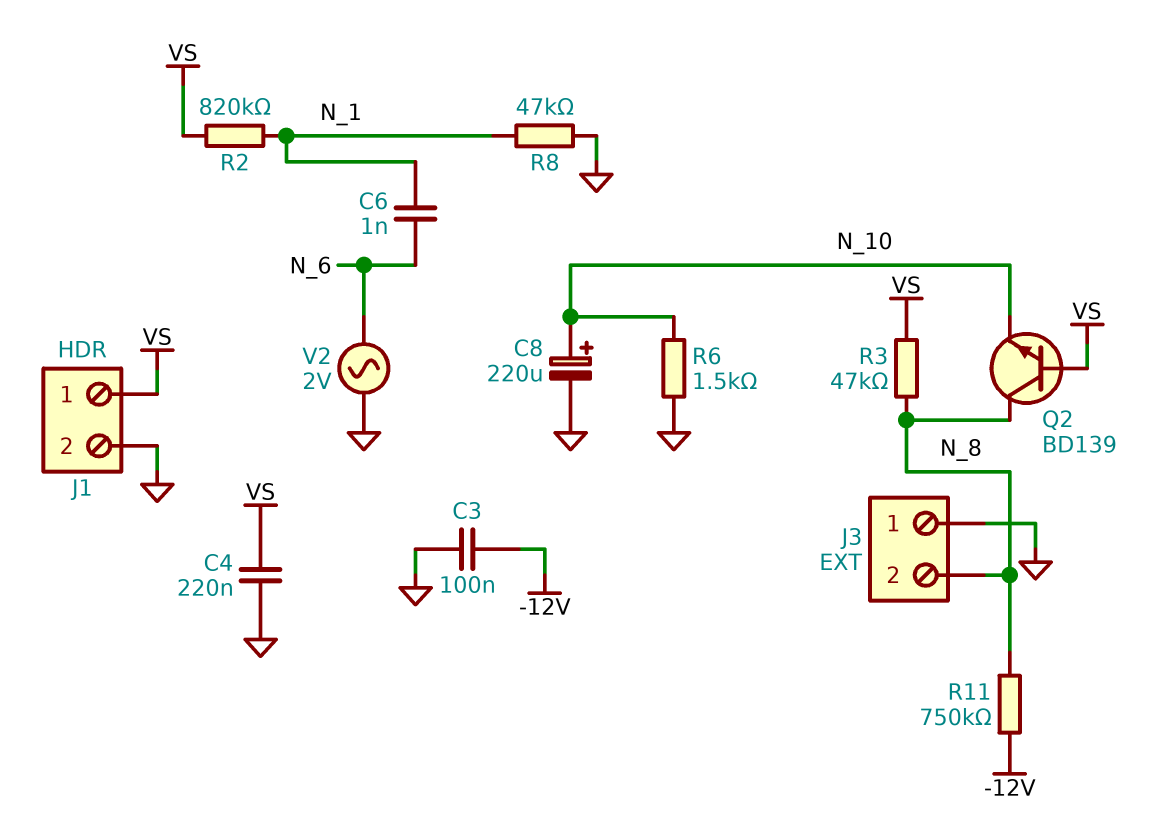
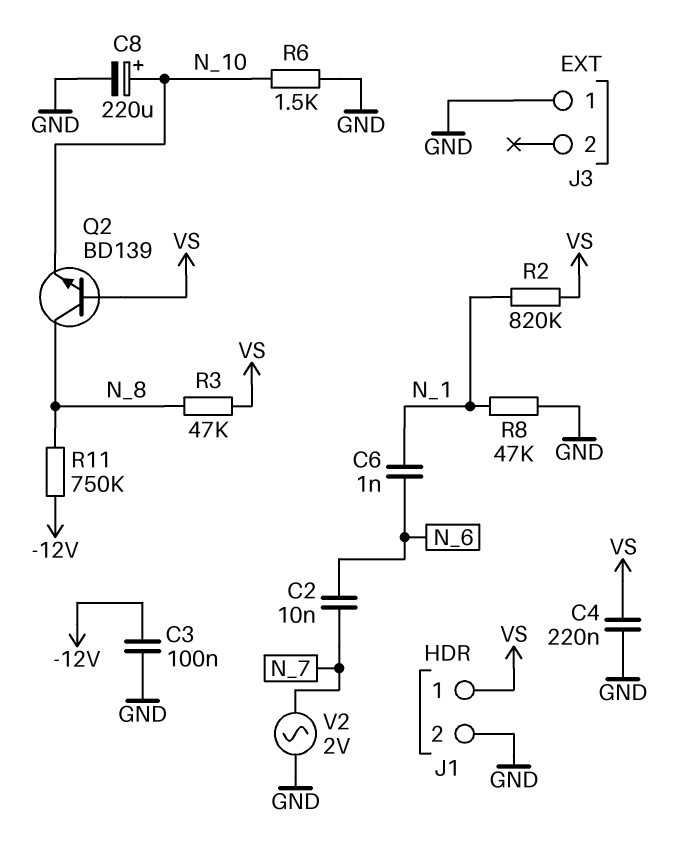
C2: none -> 10nF (N_6, N_7)
J3 pin 2: N_8 -> none
V2: AC 2V (GND, N_6) -> AC 2V (GND, N_7)

